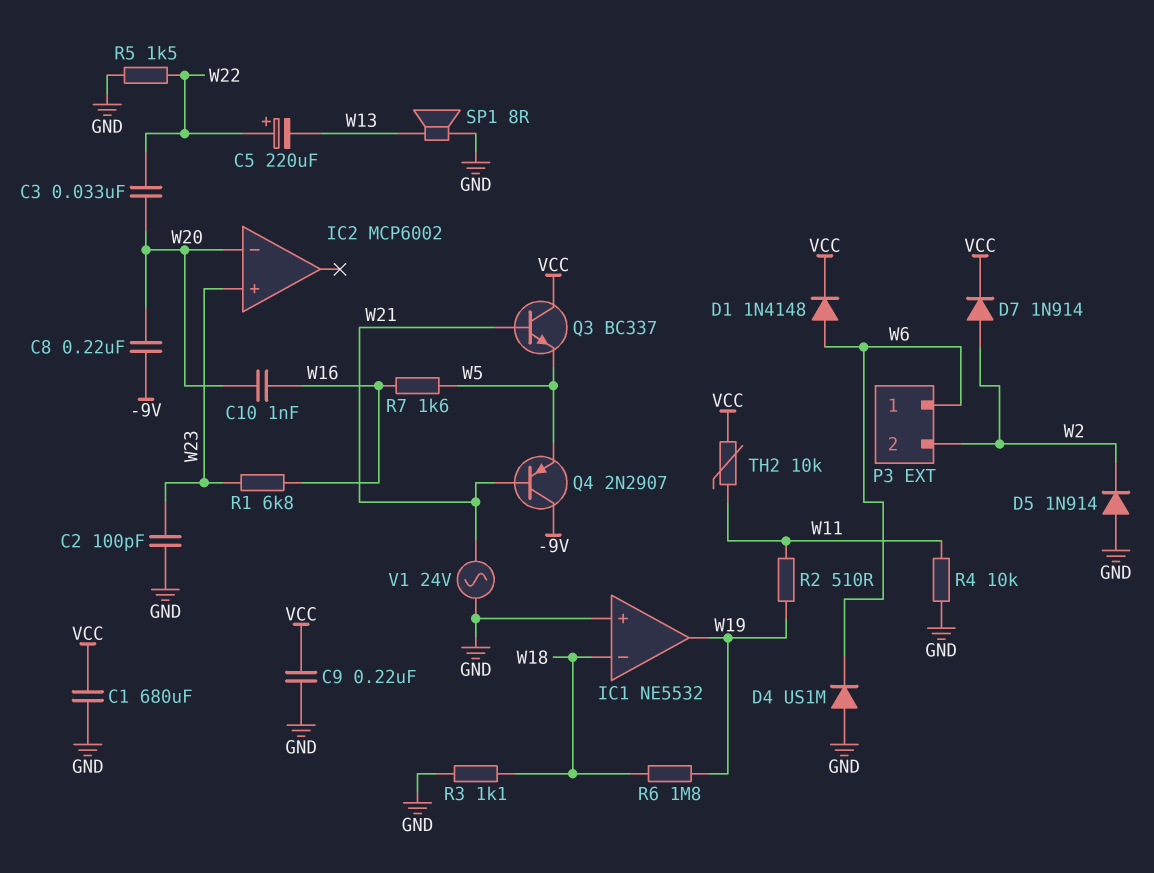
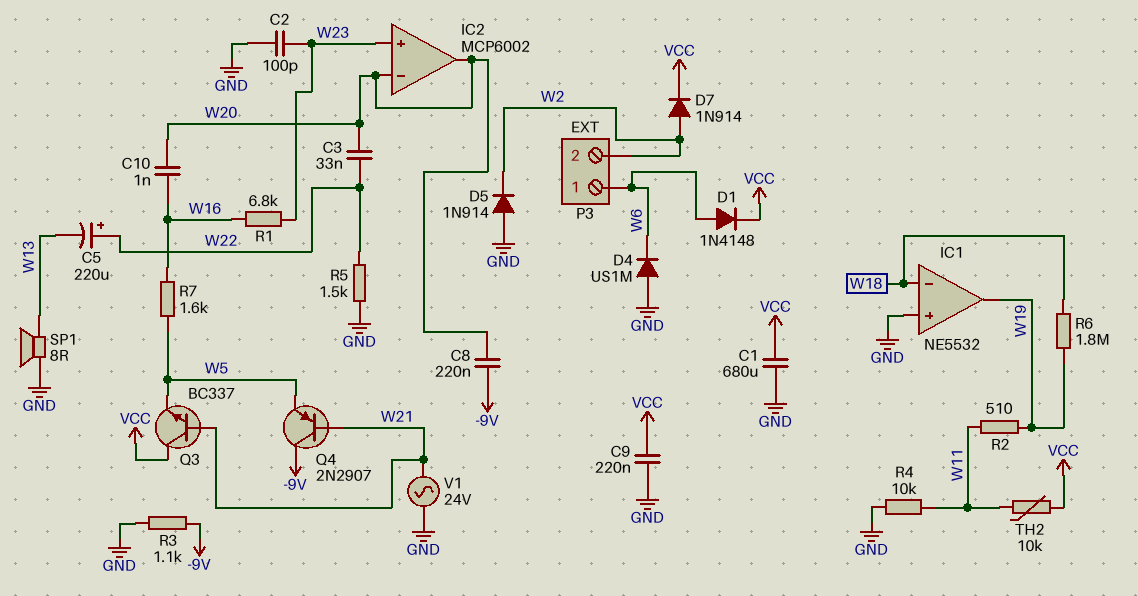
IC2 pin out: none -> W20
R3: 1.1k (GND, W18) -> 1.1k (-9V, GND)

